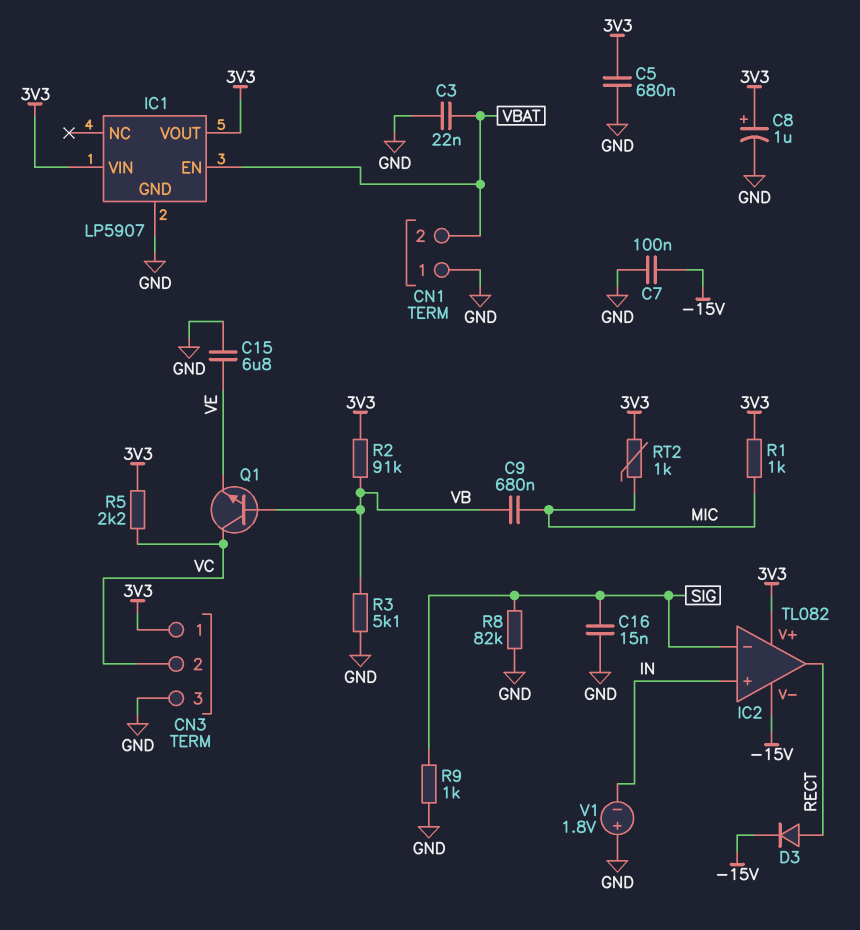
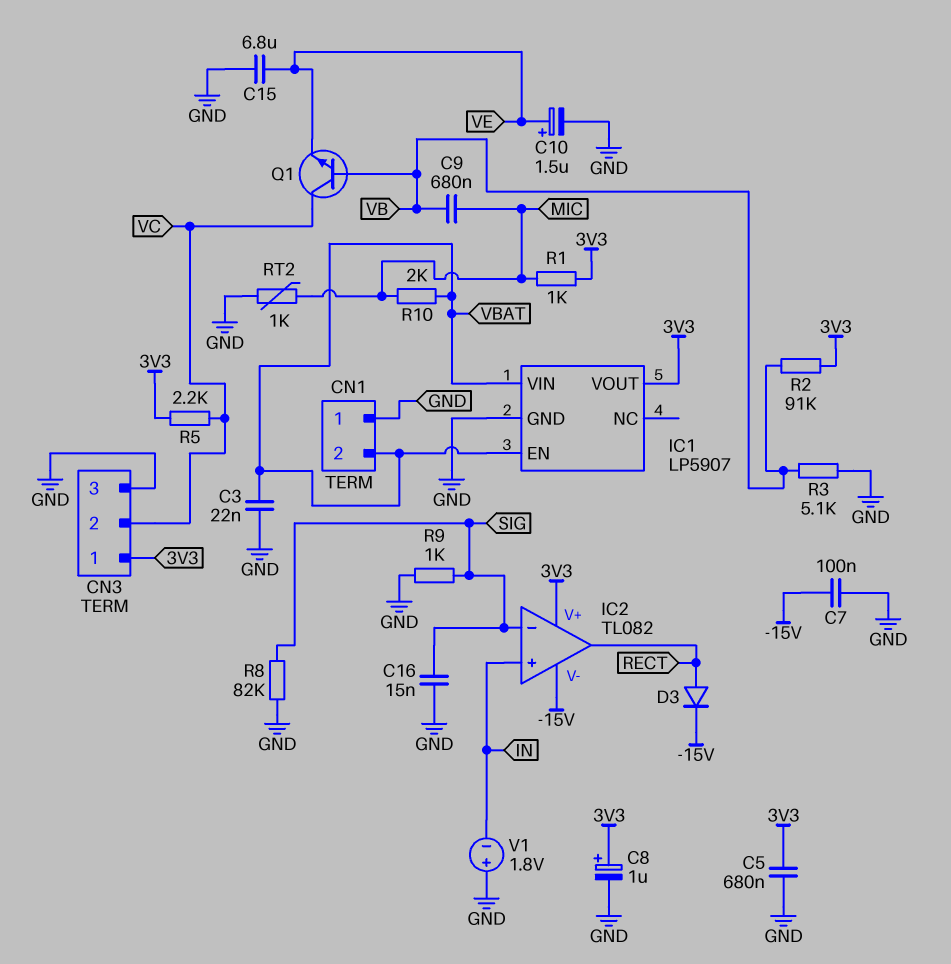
C10: none -> 1.5uF (plus VE, minus GND)
IC1 pin VIN: 3V3 -> VBAT
R10: none -> 2k (MIC, VBAT)
RT2: 1k (3V3, MIC) -> 1k (GND, MIC)

